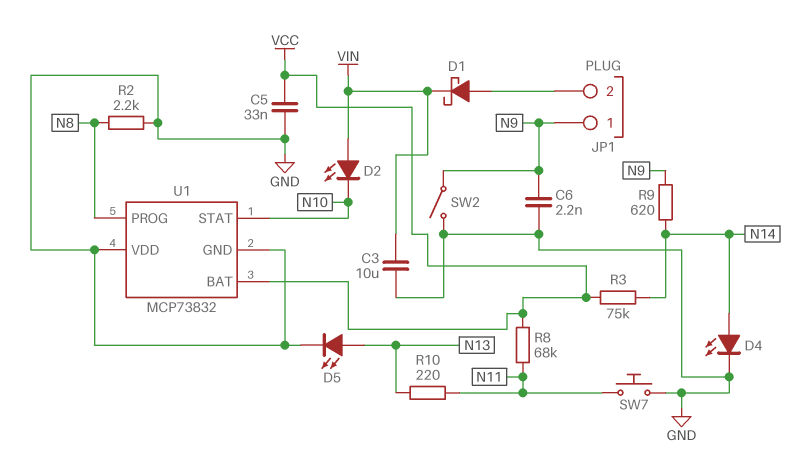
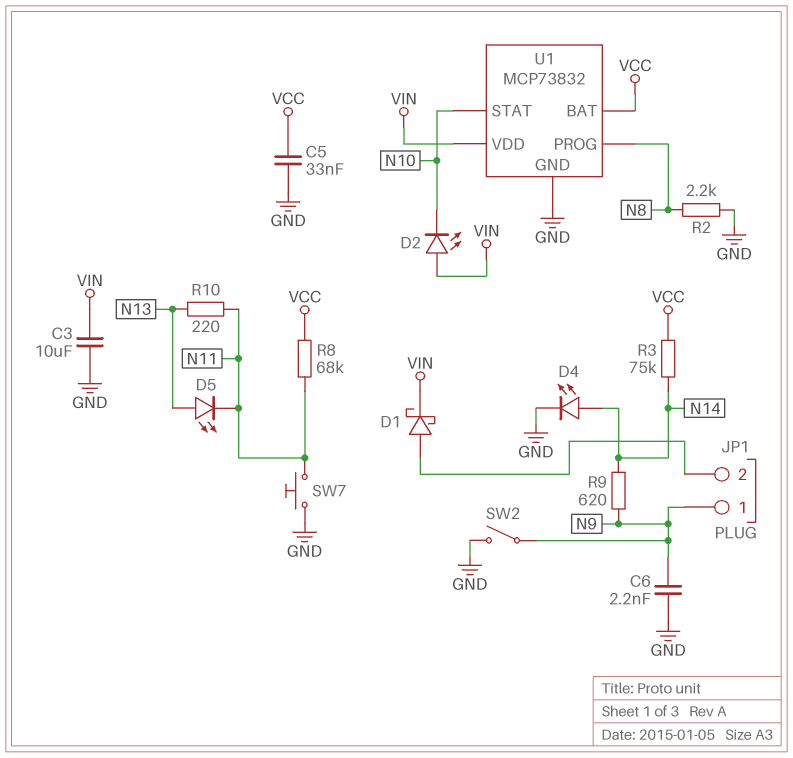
D5: LED (A N13, K GND) -> LED (A N13, K N11)
U1 pin VDD: GND -> VIN

